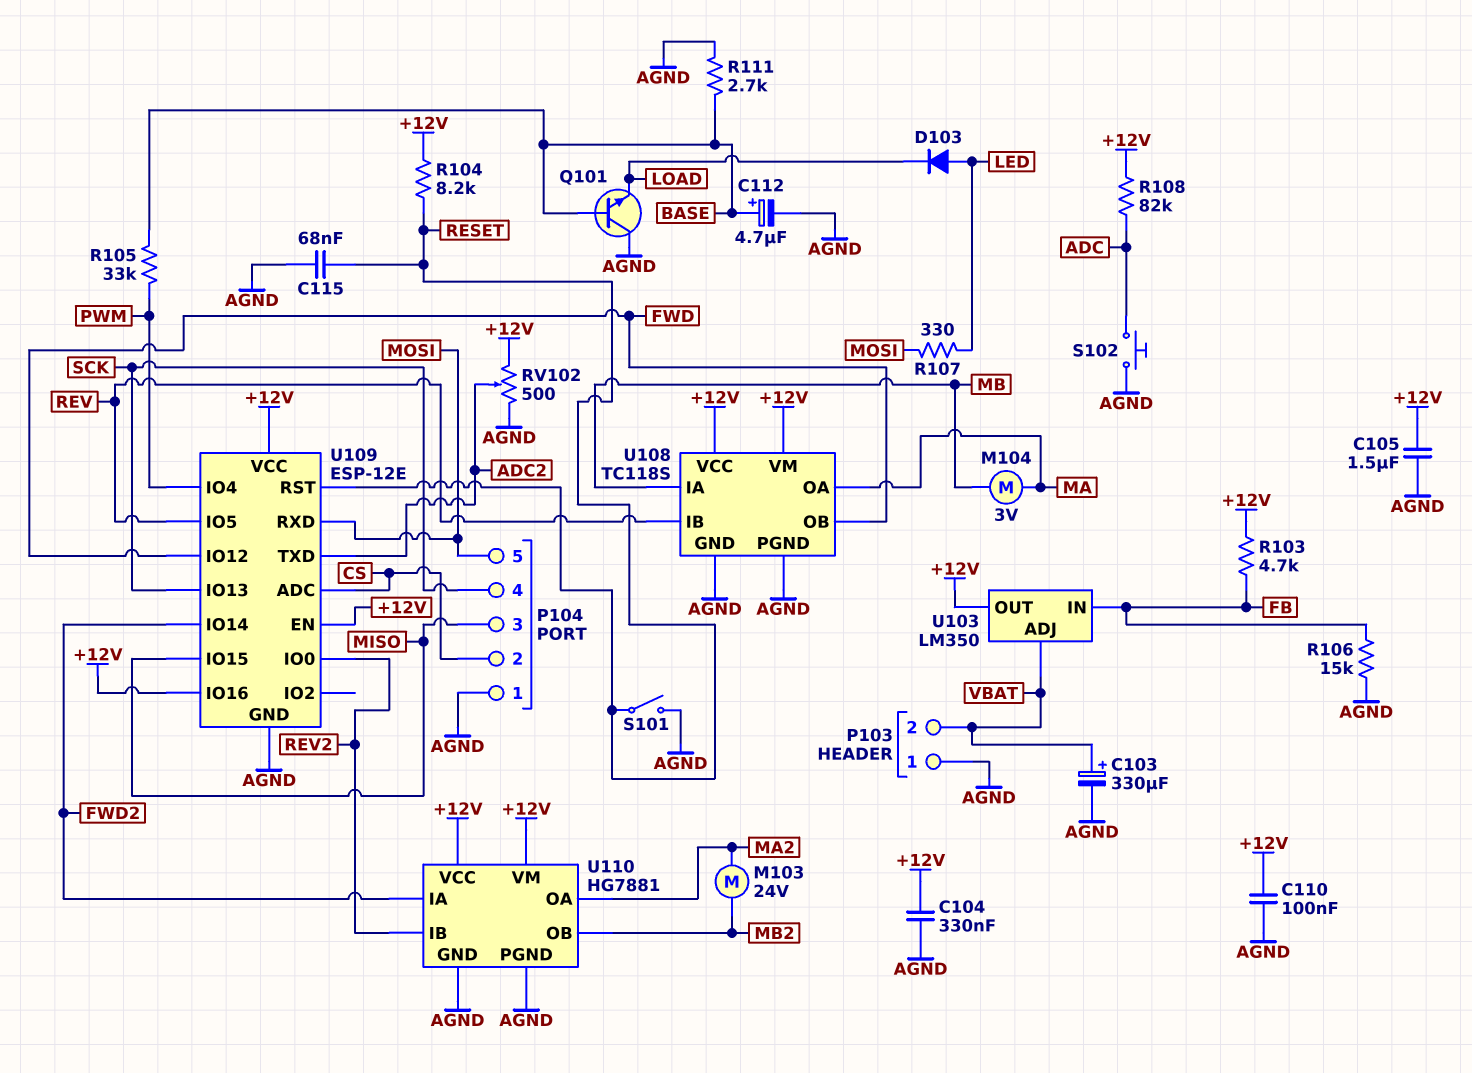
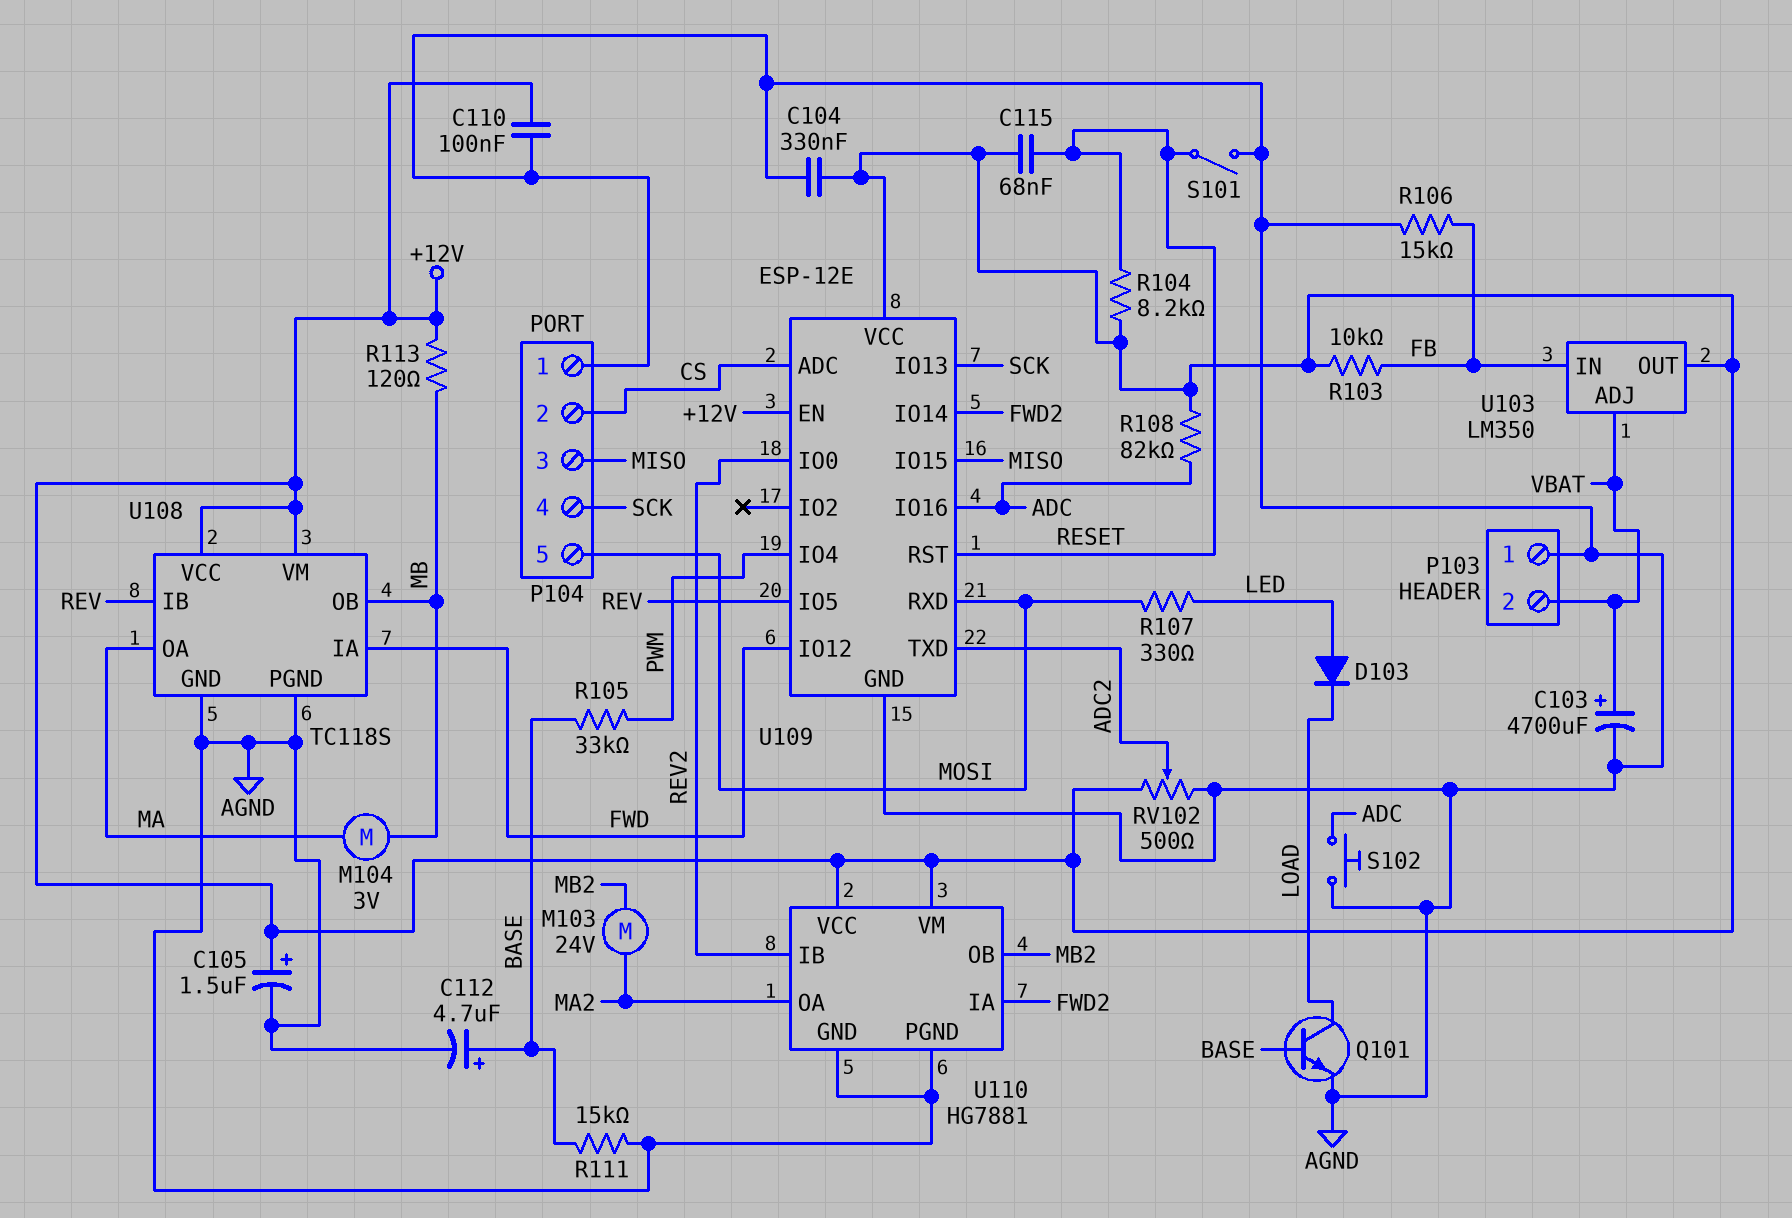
C103: 330uF (plus VBAT, minus AGND) -> 4700uF (plus VBAT, minus AGND)
C105: 1.5uF (+12V, AGND) -> 1.5uF (plus +12V, minus AGND)
C115: 68nF (AGND, RESET) -> 68nF (+12V, RESET)
Q101: NPN (B BASE, C AGND, E LOAD) -> NPN (B BASE, C LOAD, E AGND)
R103: 4.7k (+12V, FB) -> 10k (+12V, FB)
R111: 2.7k (AGND, BASE) -> 15k (AGND, BASE)
R113: none -> 120 (+12V, MB)
U108 pin IA: MB -> FWD
U108 pin OB: FWD -> MB
U109 pin IO16: +12V -> ADC

